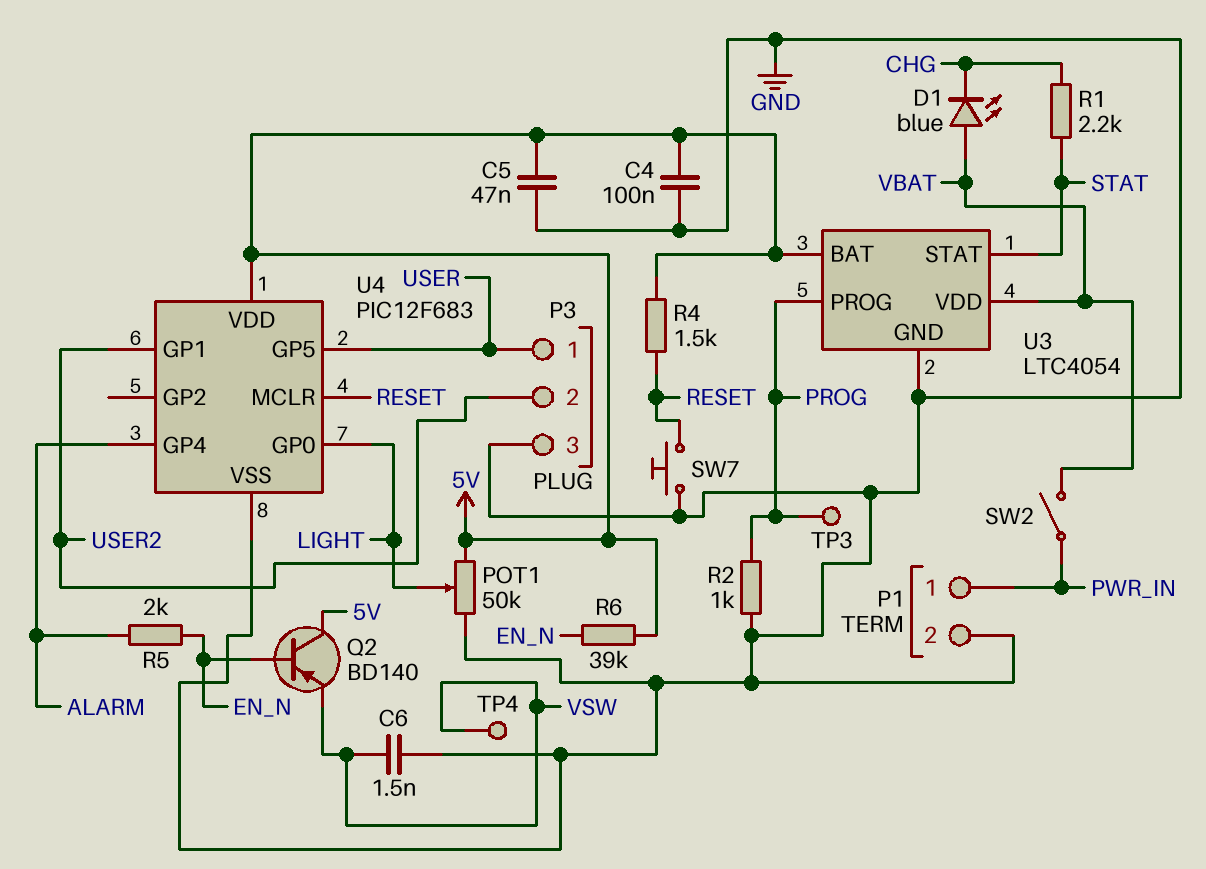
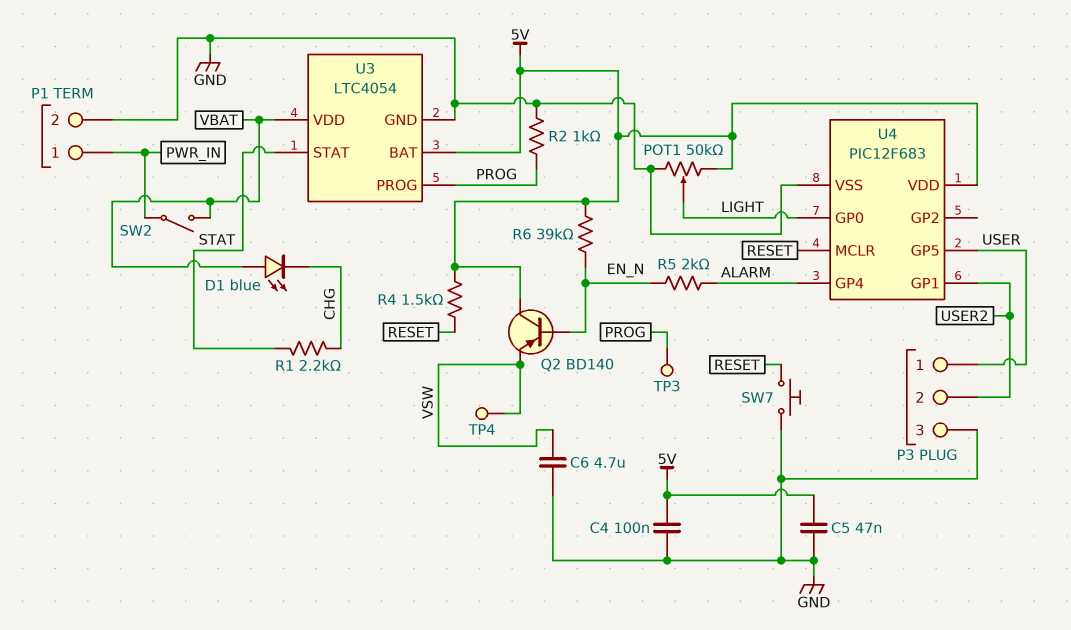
C6: 1.5nF (GND, VSW) -> 4.7uF (GND, VSW)

